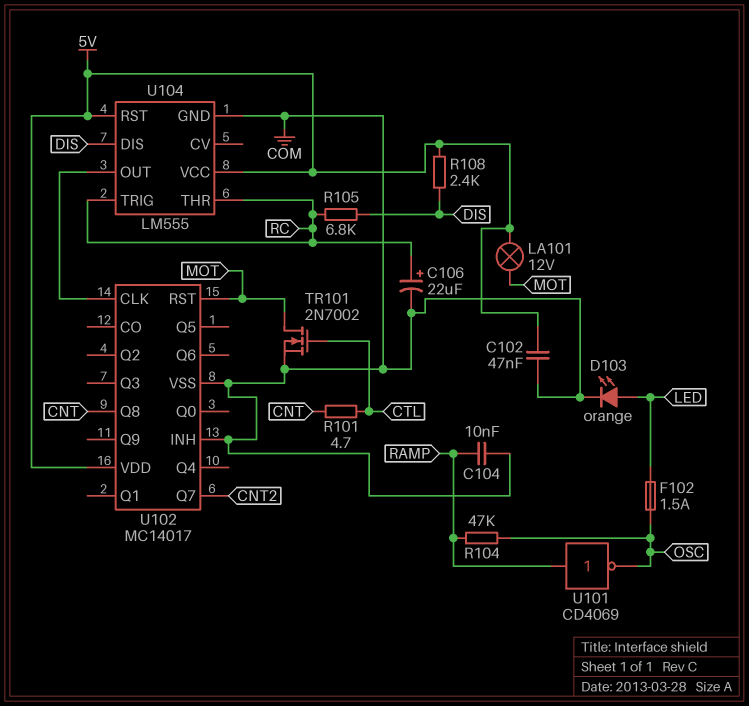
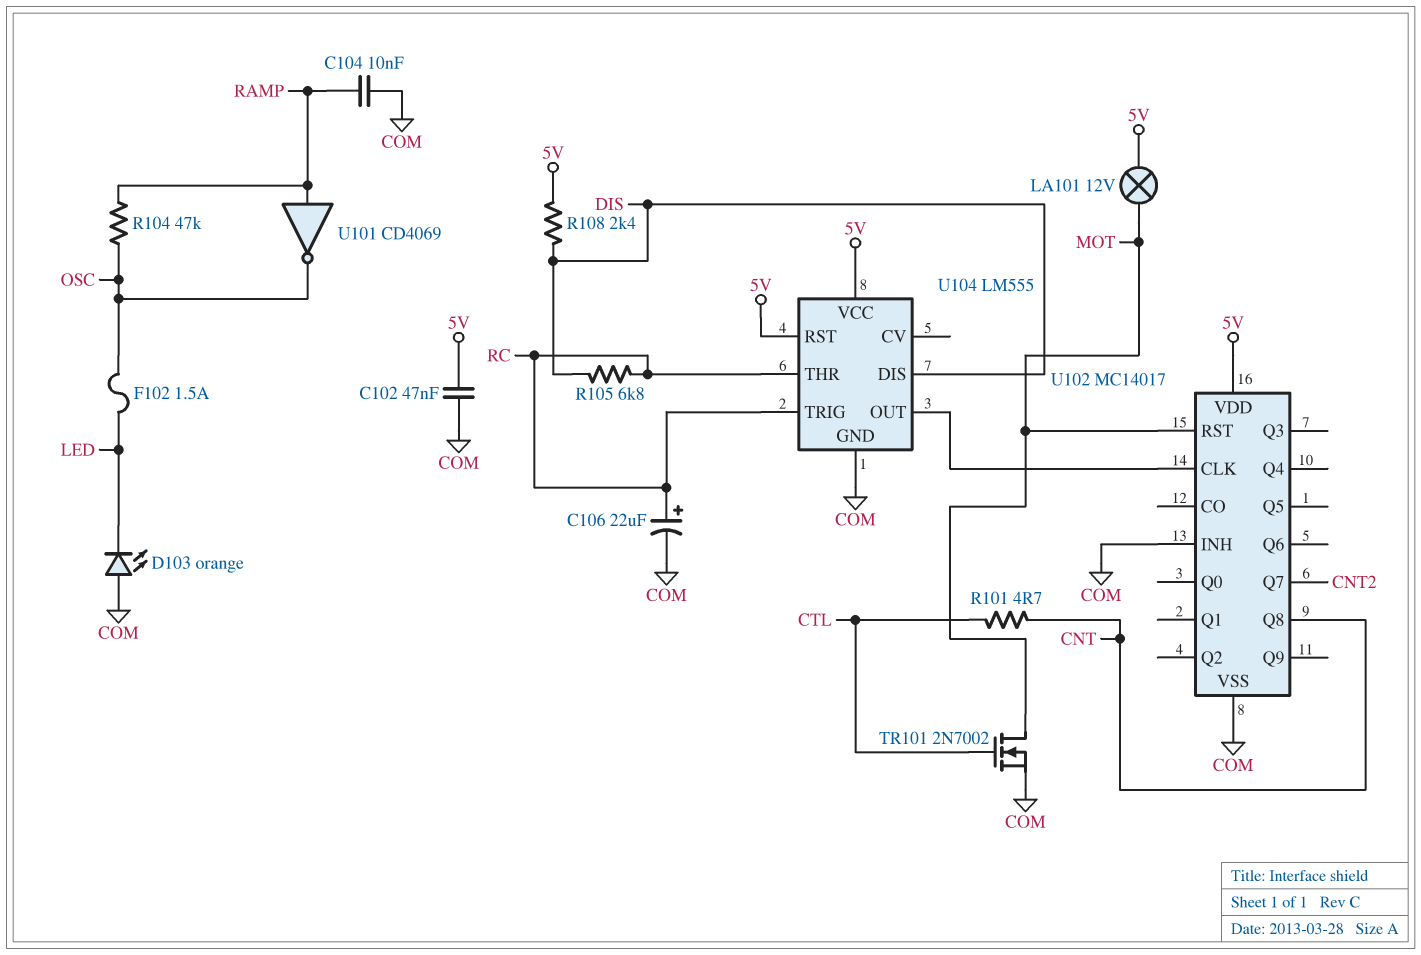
D103: LED orange (A LED, K COM) -> LED orange (A COM, K LED)

